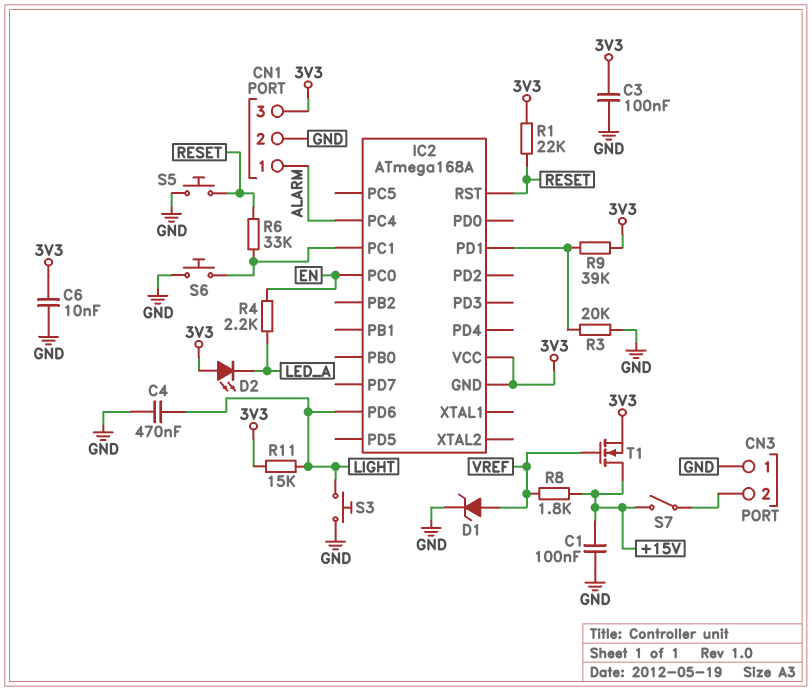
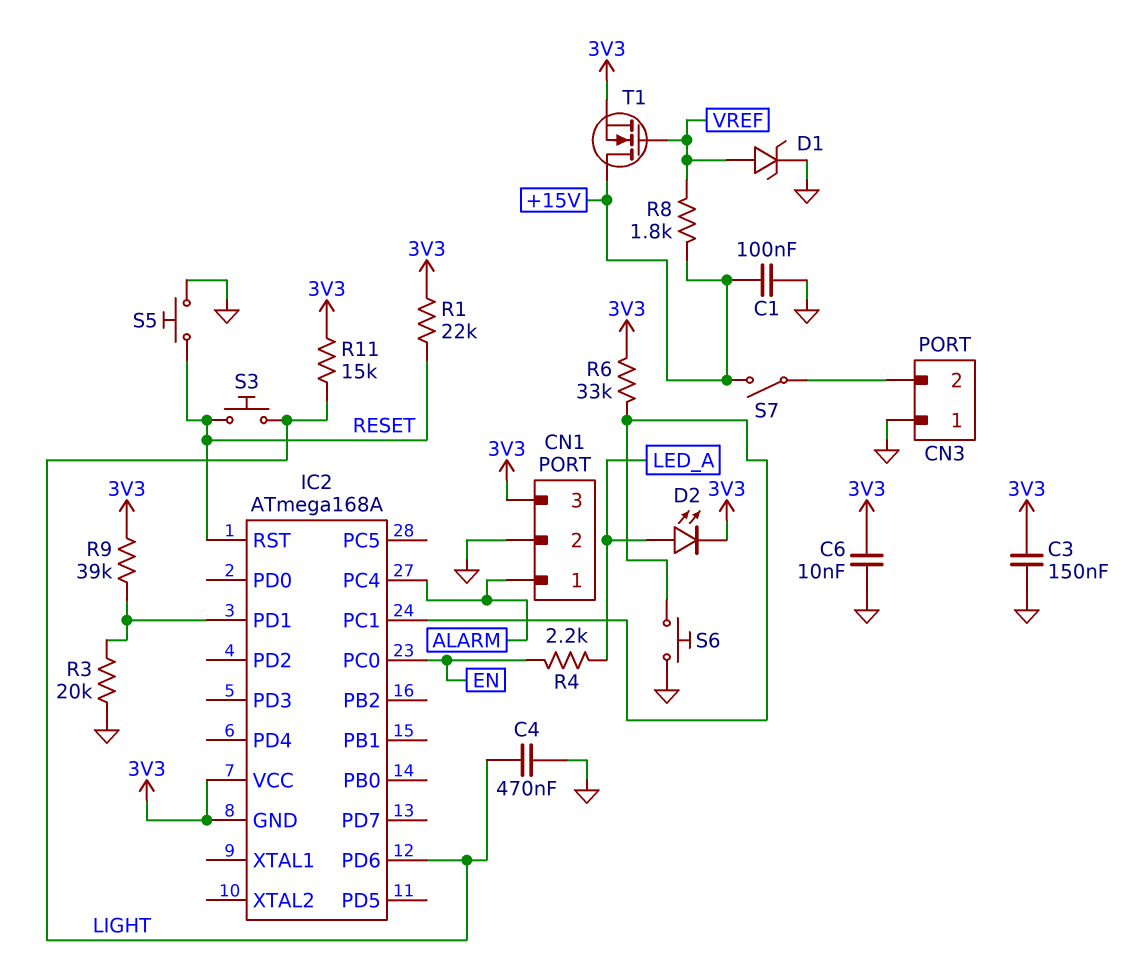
C3: 100nF (3V3, GND) -> 150nF (3V3, GND)
D2: LED (A 3V3, K LED_A) -> LED (A LED_A, K 3V3)
R6: 33k (IC2/PC1, RESET) -> 33k (3V3, IC2/PC1)
S3: button (GND, LIGHT) -> button (LIGHT, RESET)

